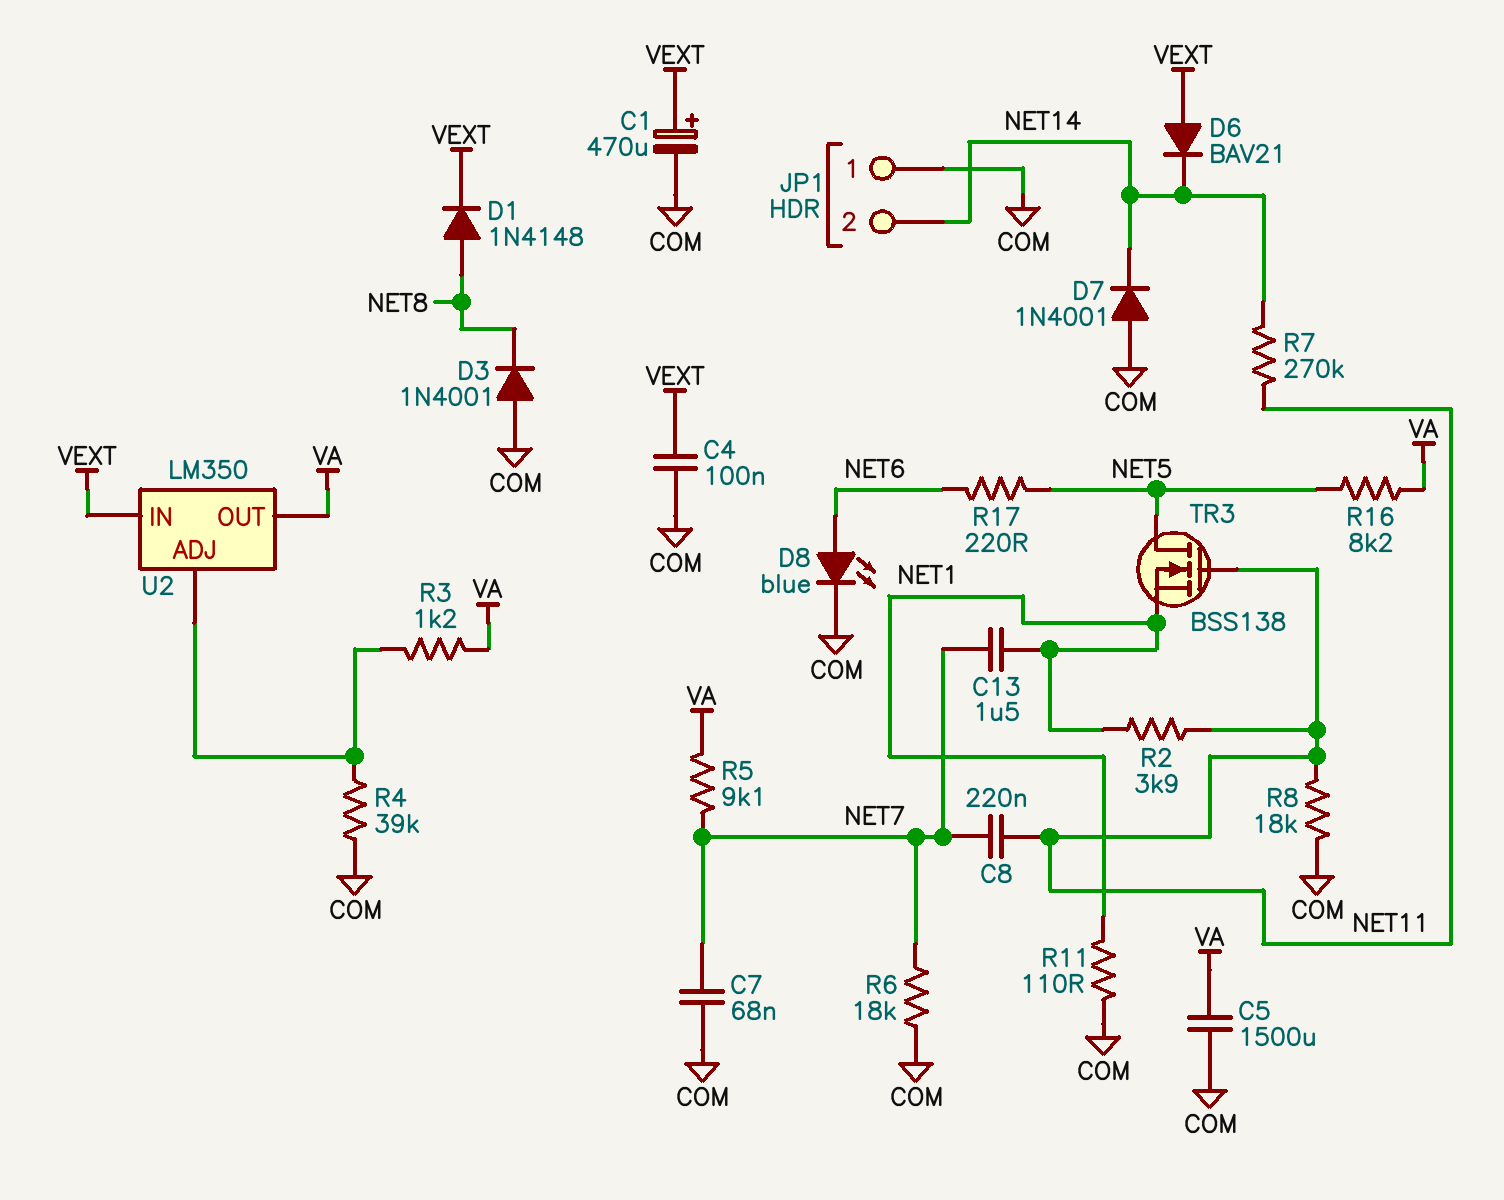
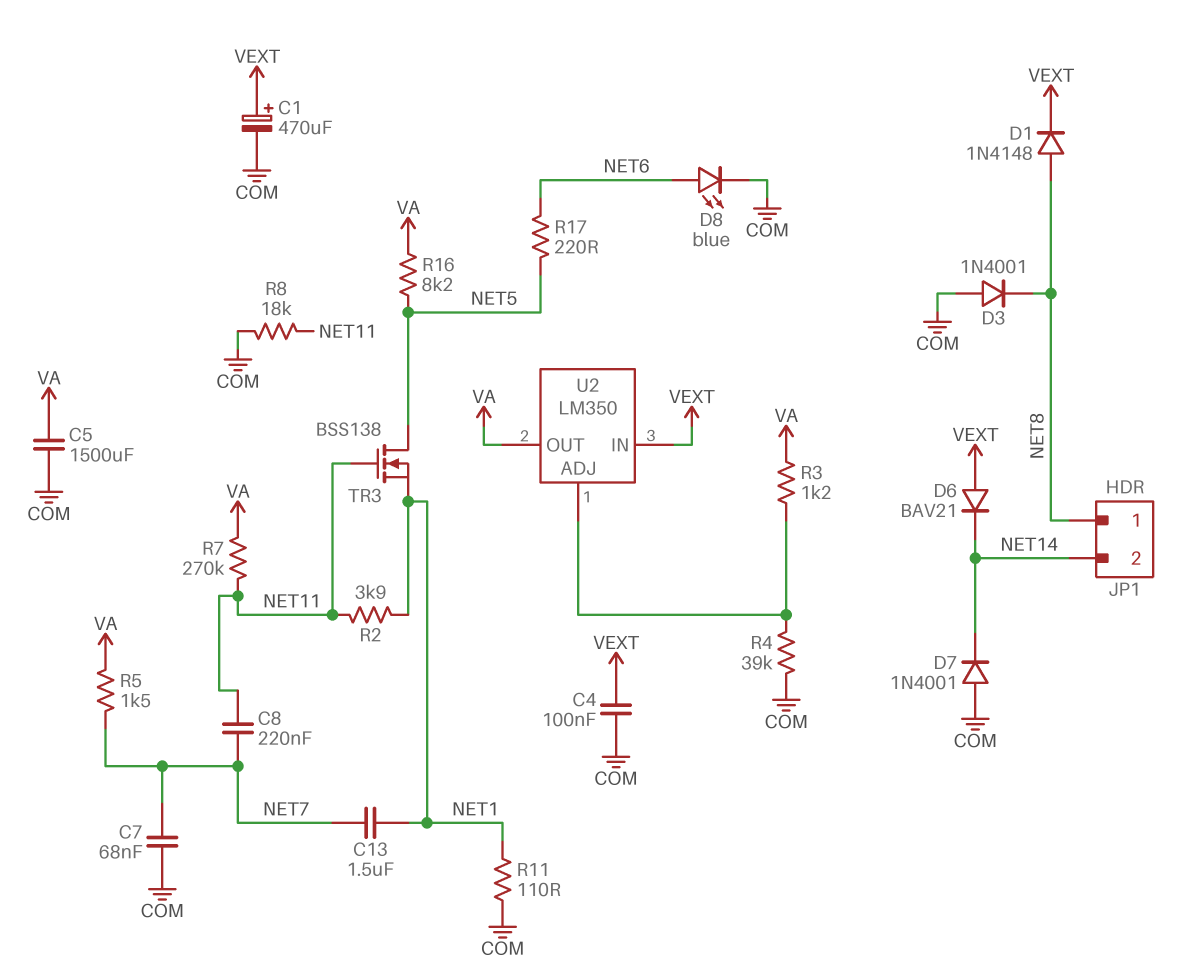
JP1 pin 1: COM -> NET8
R5: 9.1k (NET7, VA) -> 1.5k (NET7, VA)
R6: 18k (COM, NET7) -> none
R7: 270k (NET11, NET14) -> 270k (NET11, VA)

